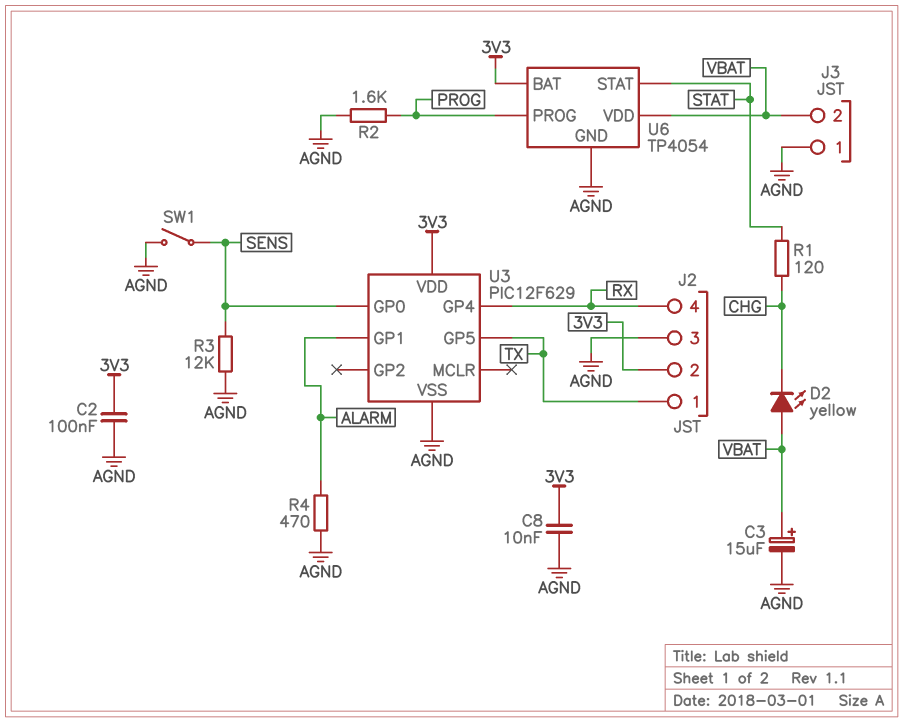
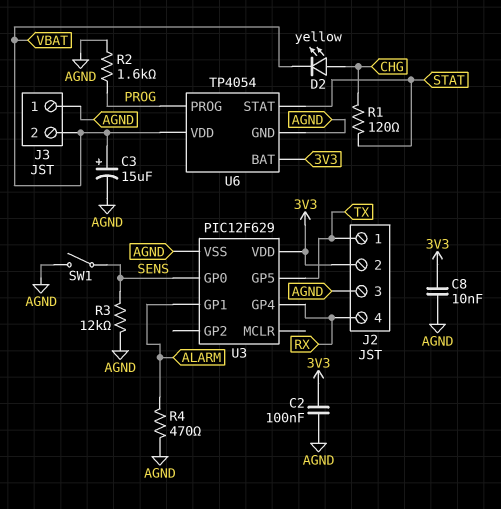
D2: LED yellow (A VBAT, K CHG) -> LED yellow (A CHG, K VBAT)

